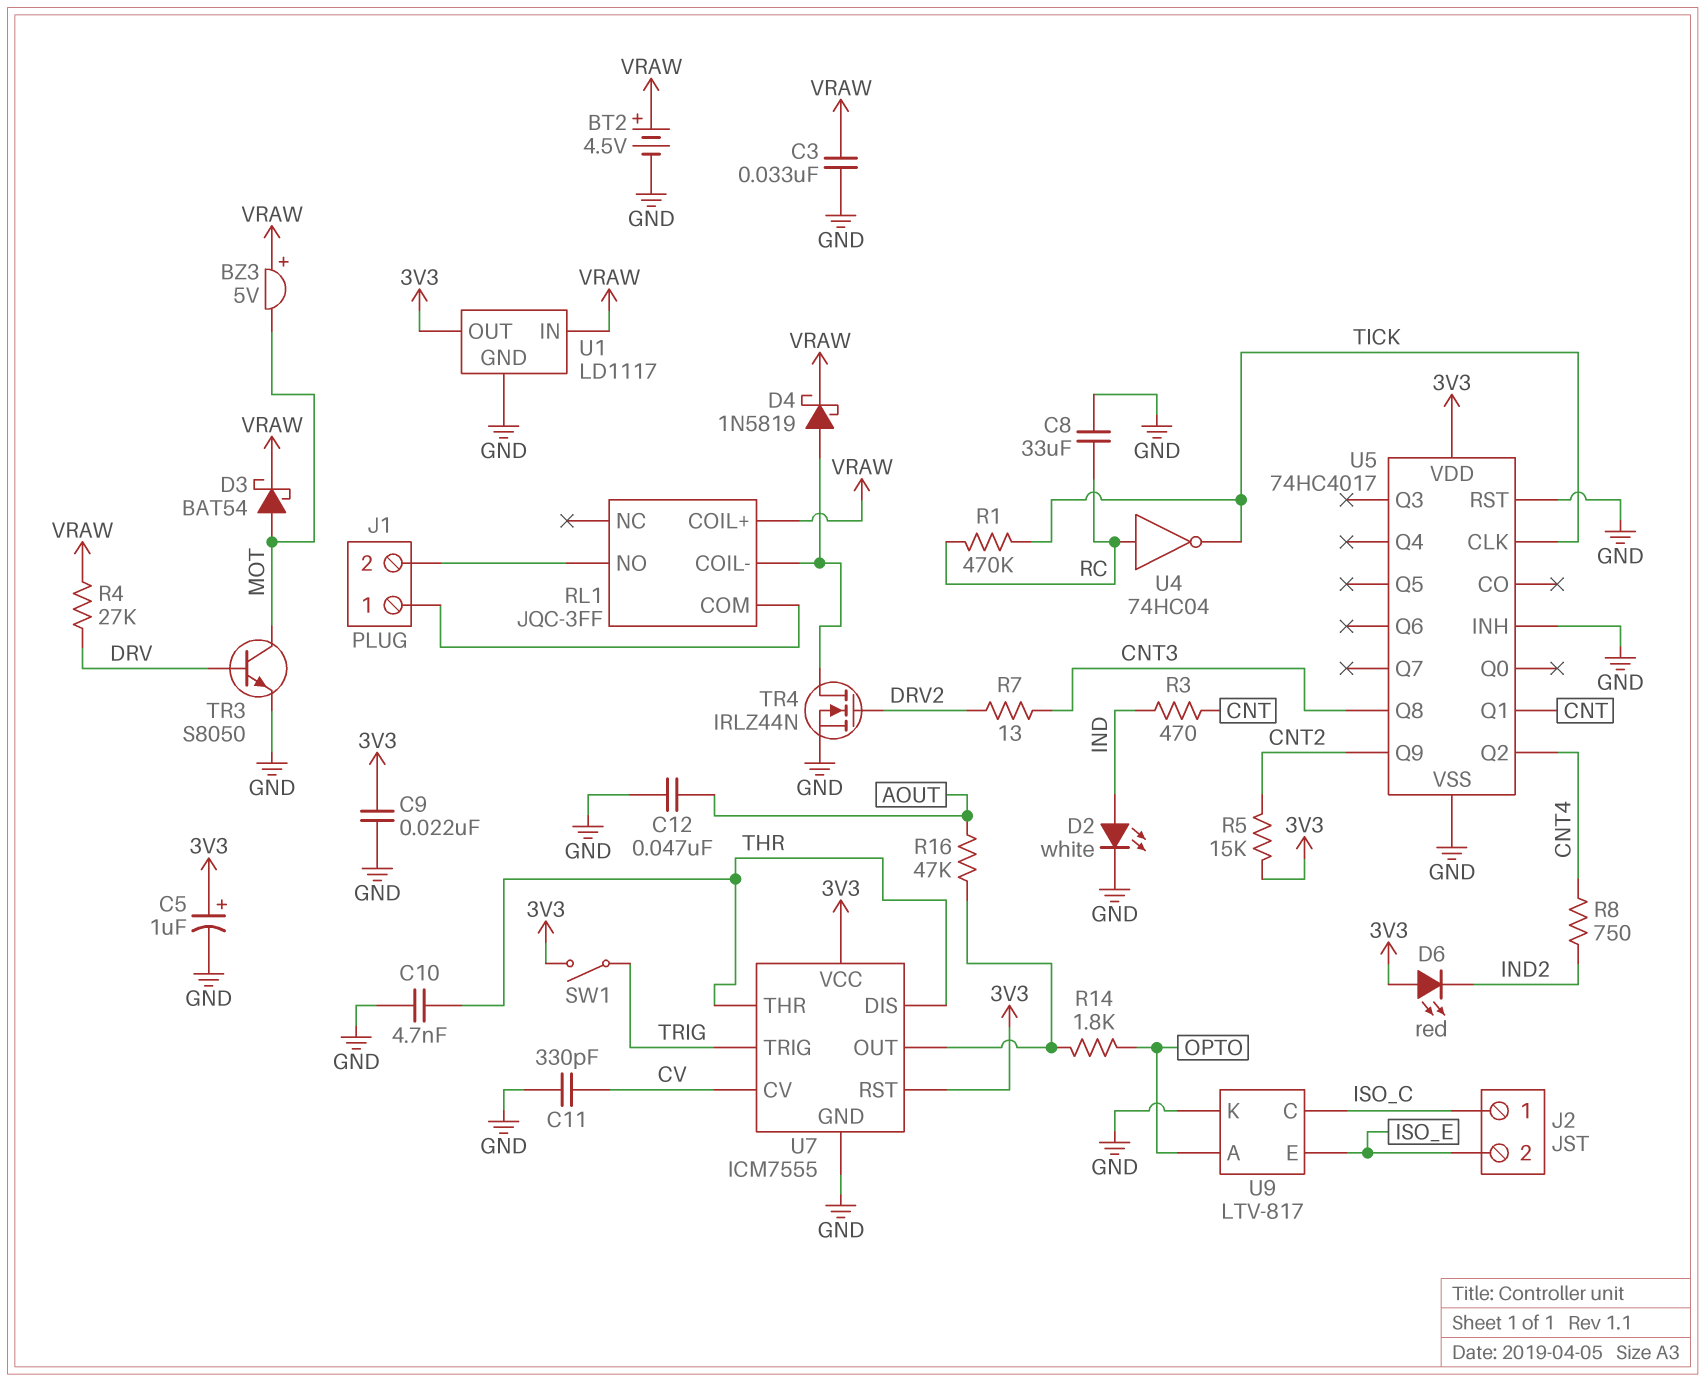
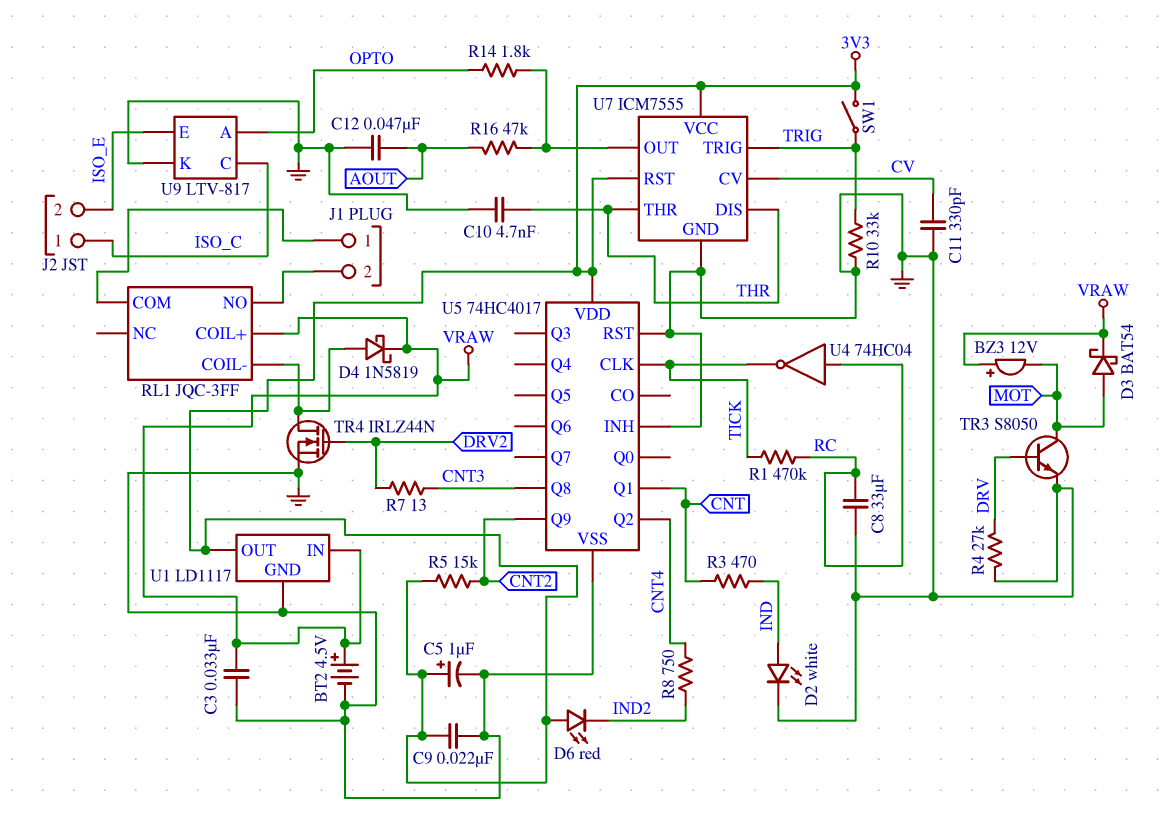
BZ3: buzzer 5V (plus VRAW, minus MOT) -> buzzer 12V (plus VRAW, minus MOT)
R4: 27k (DRV, VRAW) -> 27k (DRV, GND)
R10: none -> 33k (GND, TRIG)

